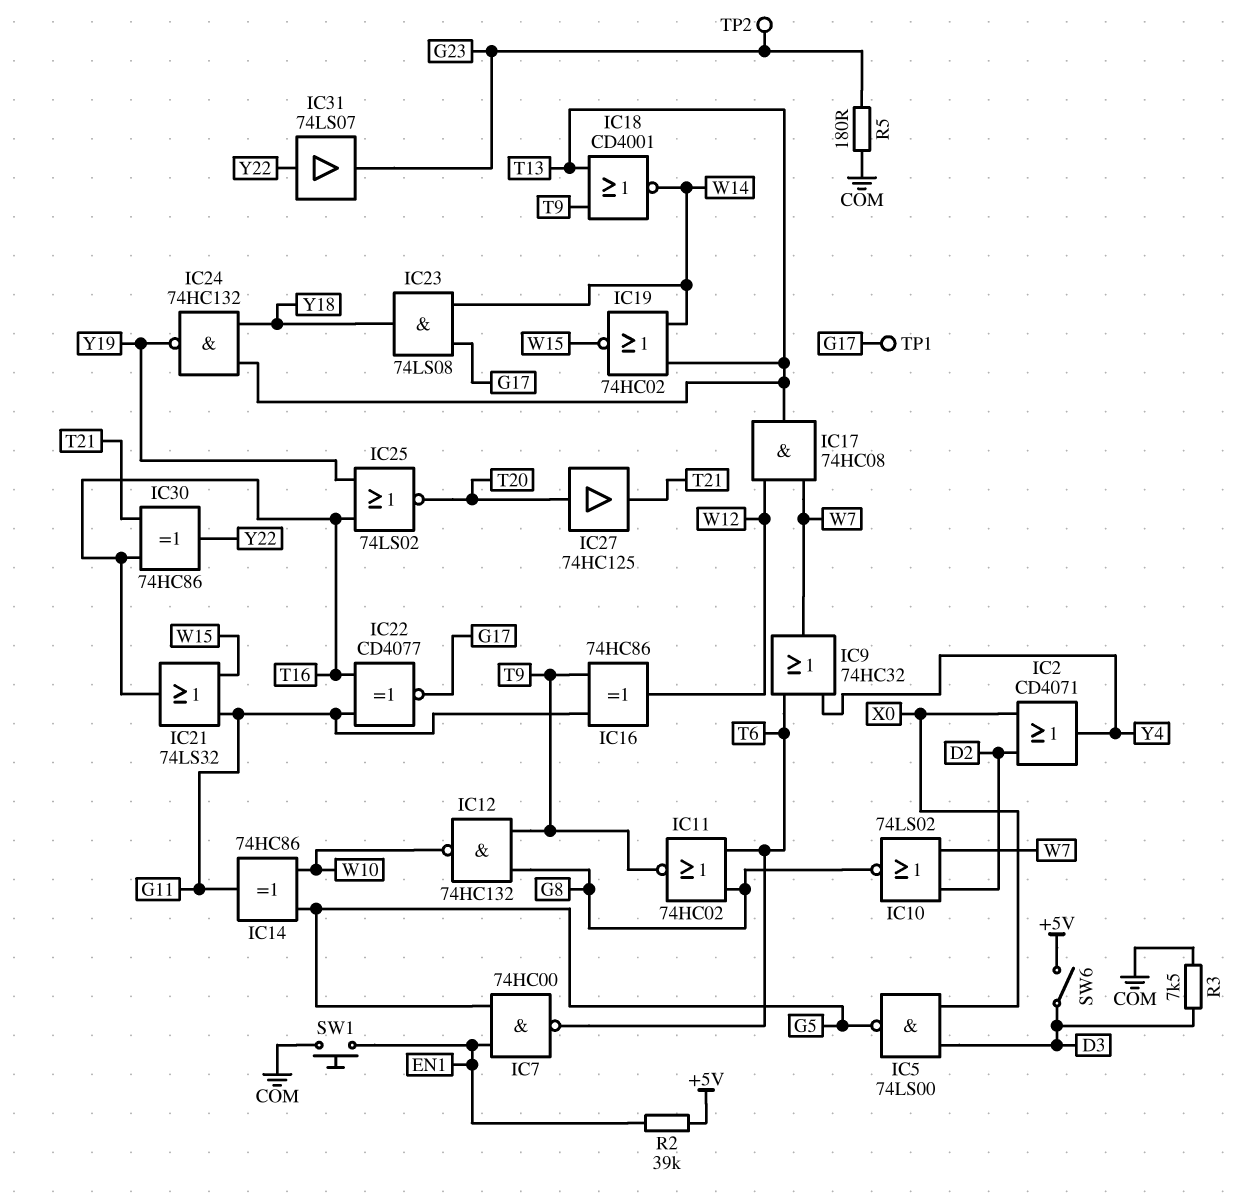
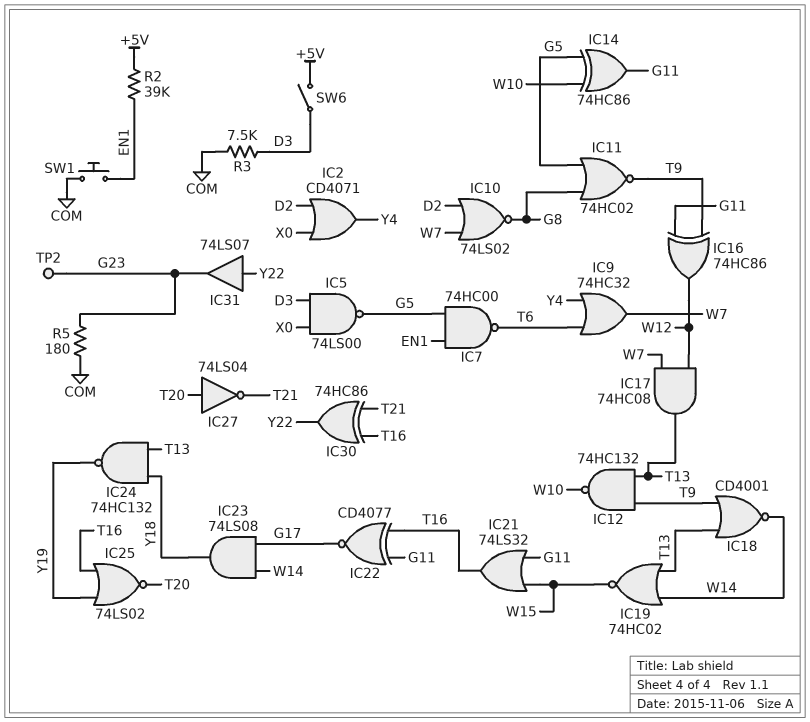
IC11: NOR 74HC02 (in G8, in T6, out T9) -> NOR 74HC02 (in G5, in G8, out T9)
IC12: NAND 74HC132 (in G8, in T9, out W10) -> NAND 74HC132 (in T9, in T13, out W10)
IC27: buffer 74HC125 (in T20, out T21) -> NOT 74LS04 (in T20, out T21)
TP1: test point (G17) -> none

